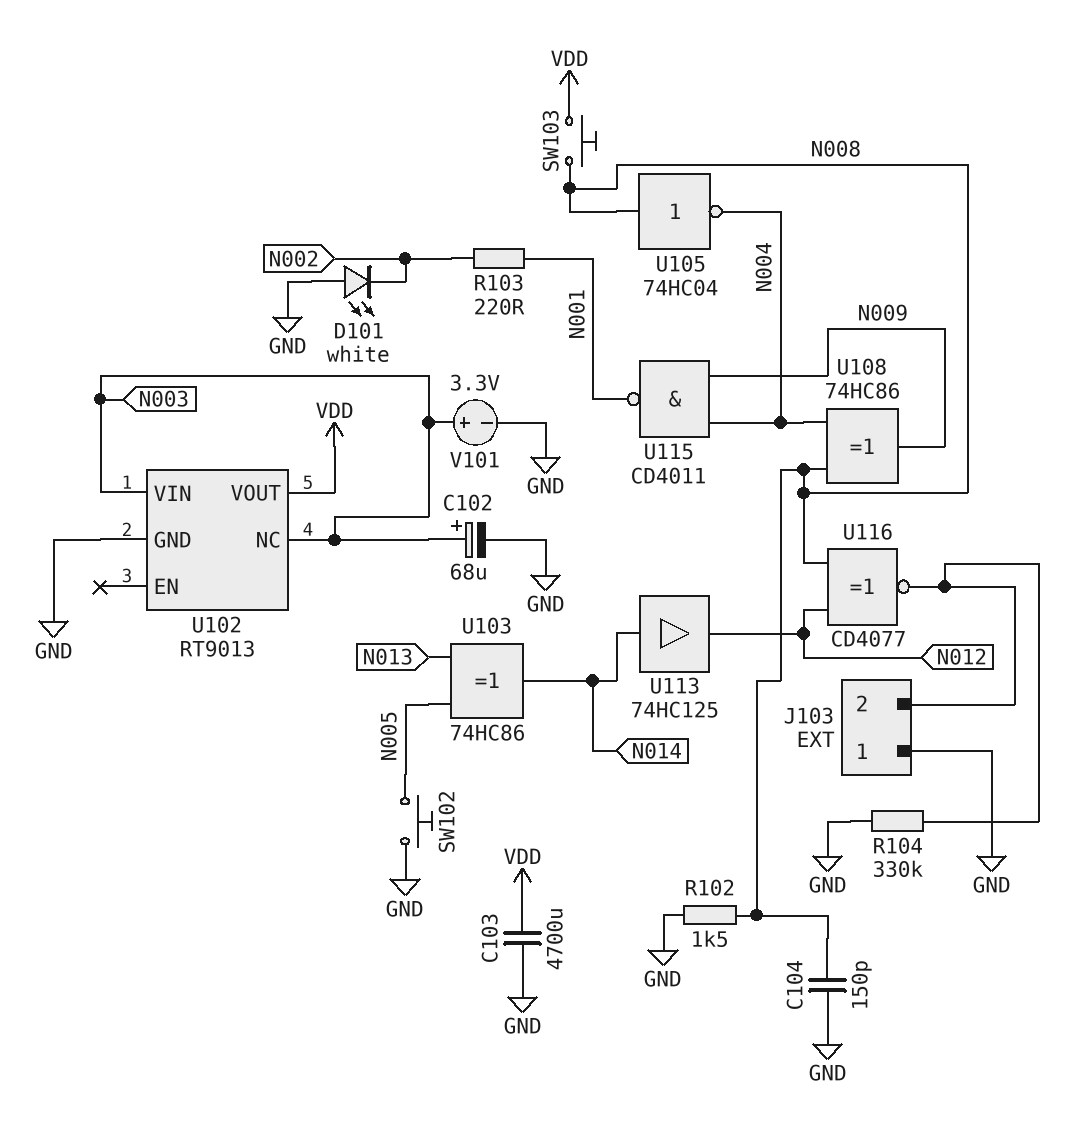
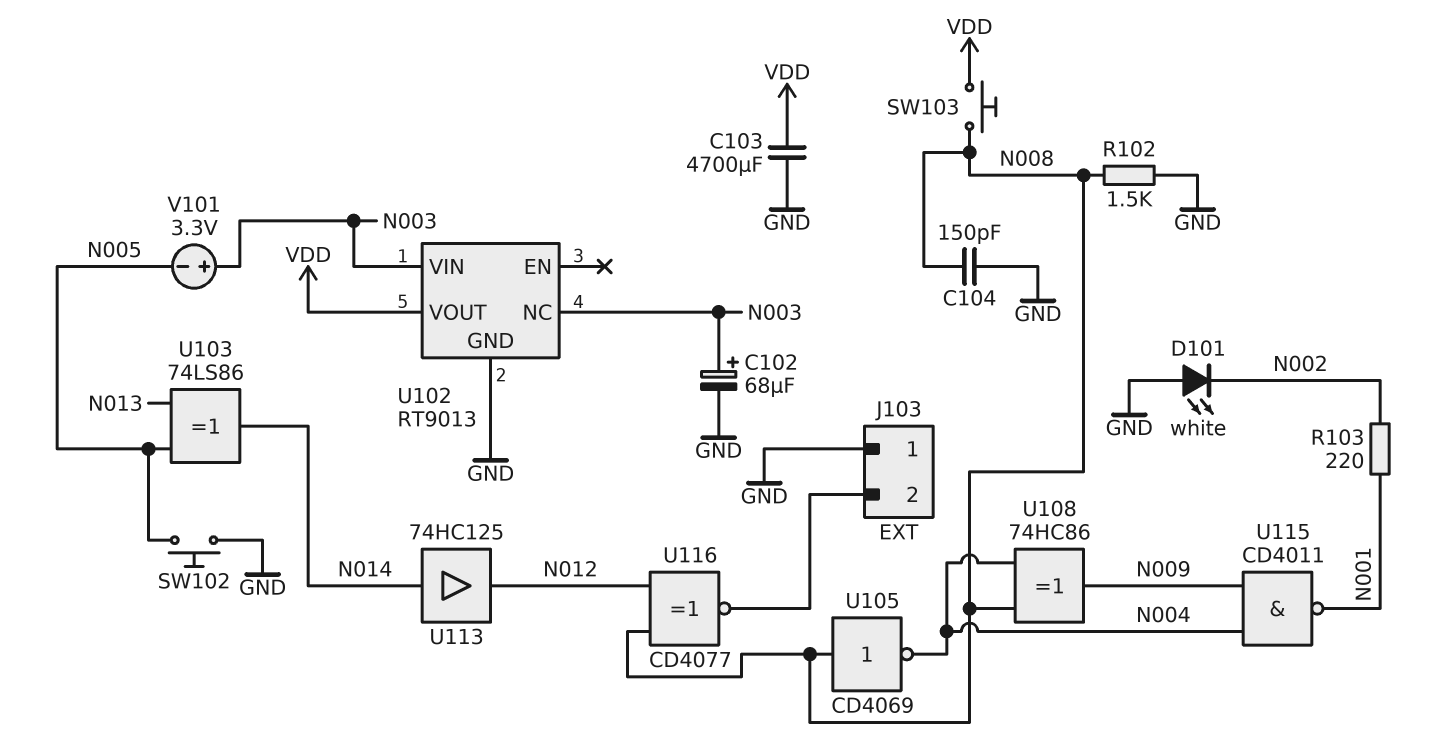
R104: 330k (GND, J103/2) -> none
U103: XOR 74HC86 (in N005, in N013, out N014) -> XOR 74LS86 (in N005, in N013, out N014)
U105: NOT 74HC04 (in N008, out N004) -> NOT CD4069 (in N008, out N004)
V101: 3.3V (plus N003, minus GND) -> 3.3V (plus N003, minus N005)

